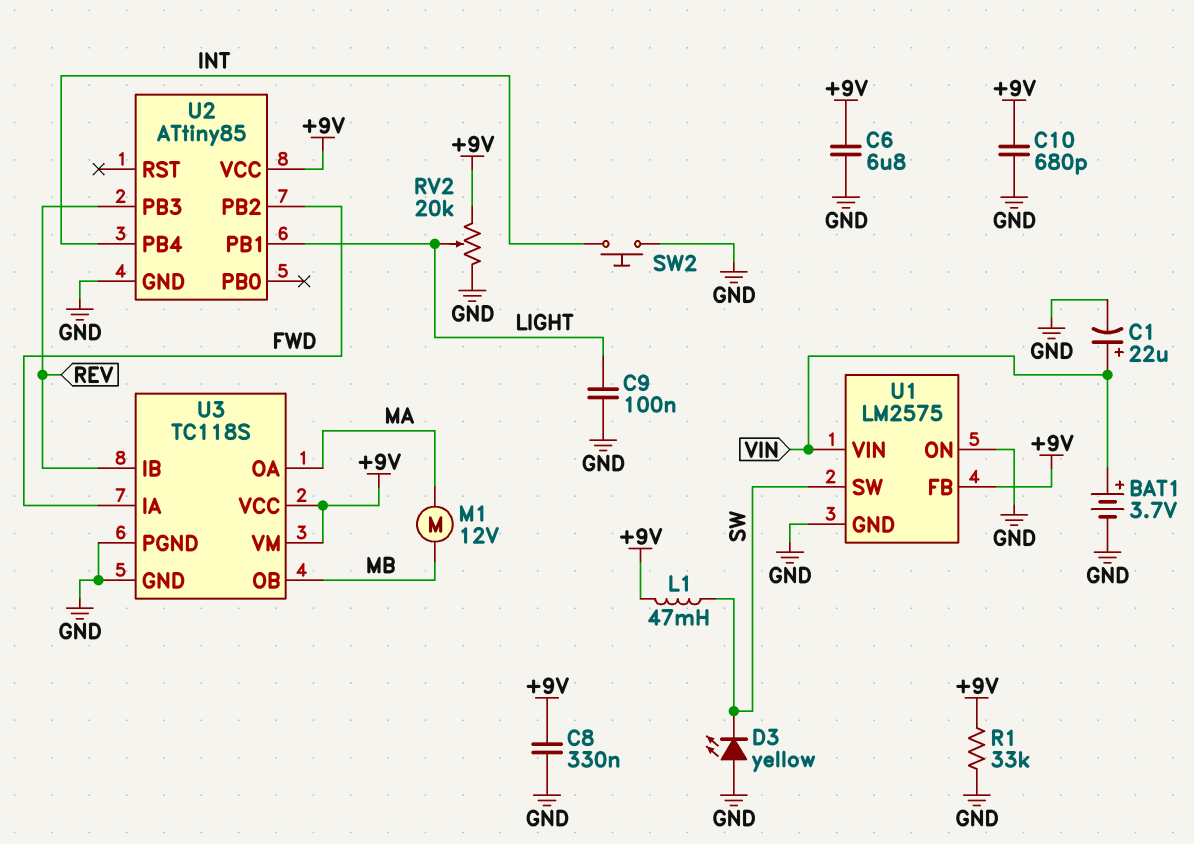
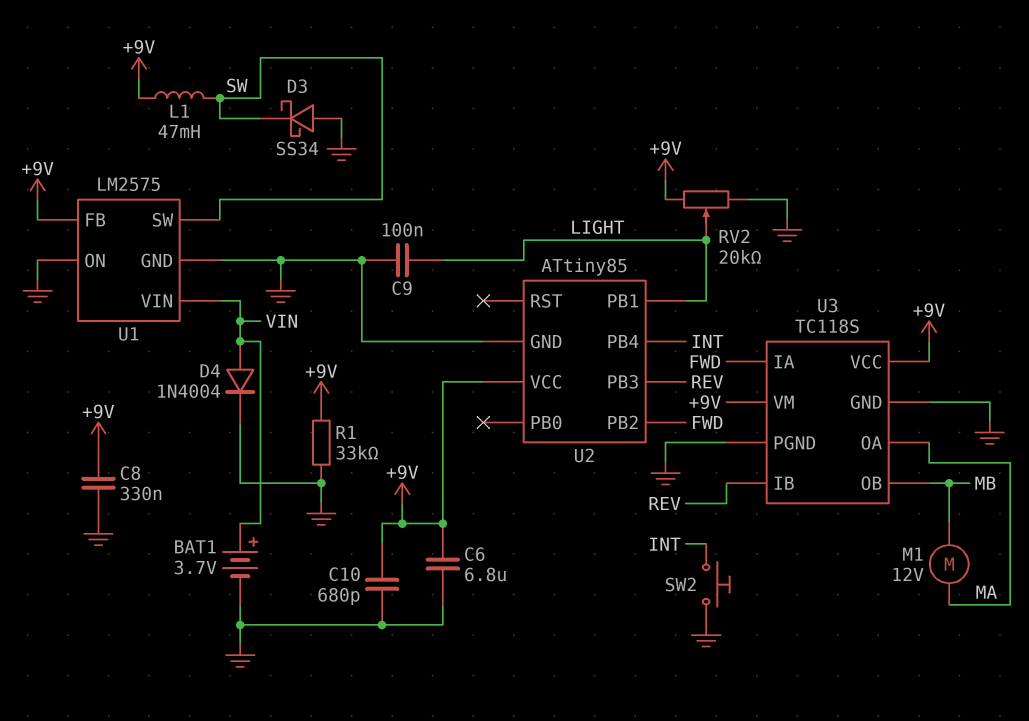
C1: 22uF (plus VIN, minus GND) -> none
D3: LED yellow (A GND, K SW) -> schottky SS34 (A GND, K SW)
D4: none -> diode 1N4004 (A VIN, K GND)

